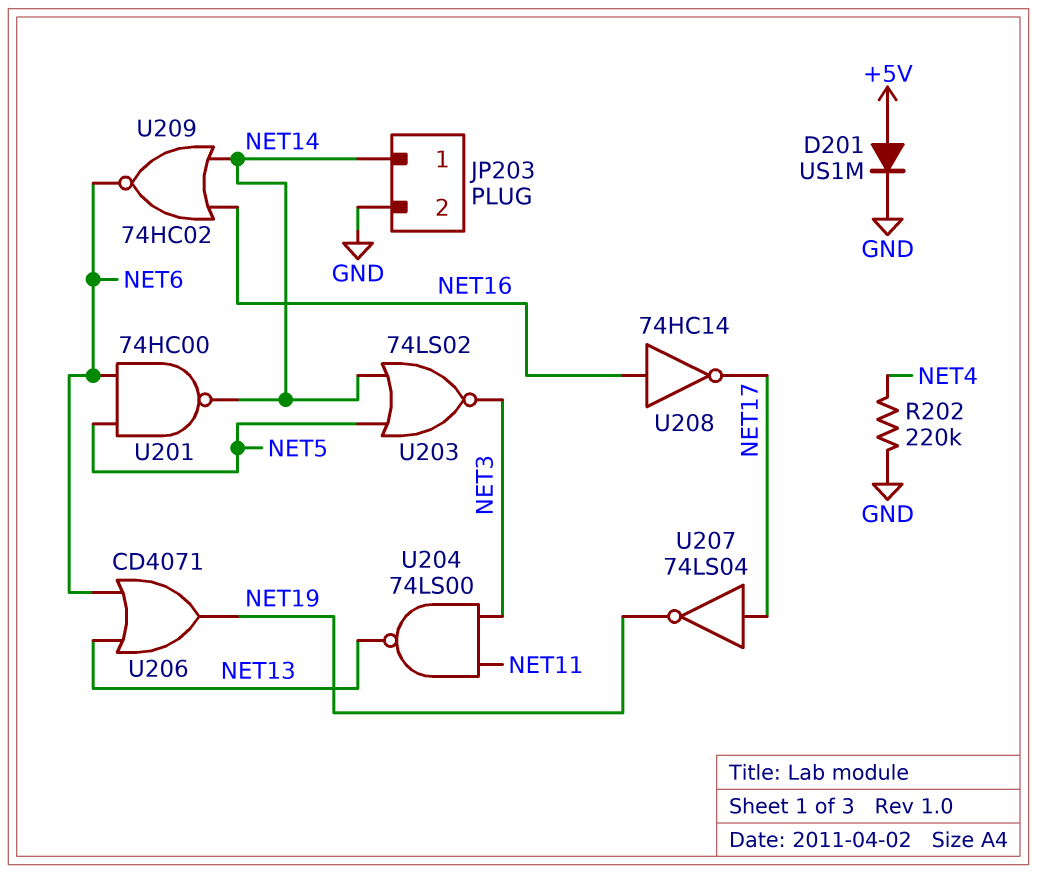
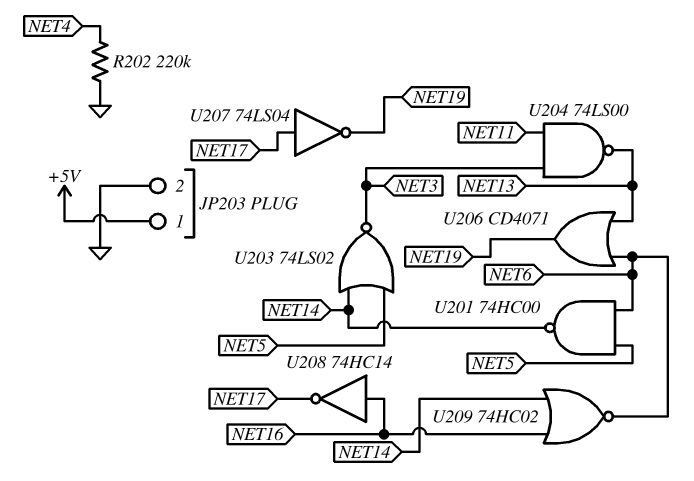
D201: diode US1M (A +5V, K GND) -> none
JP203 pin 1: NET14 -> +5V

